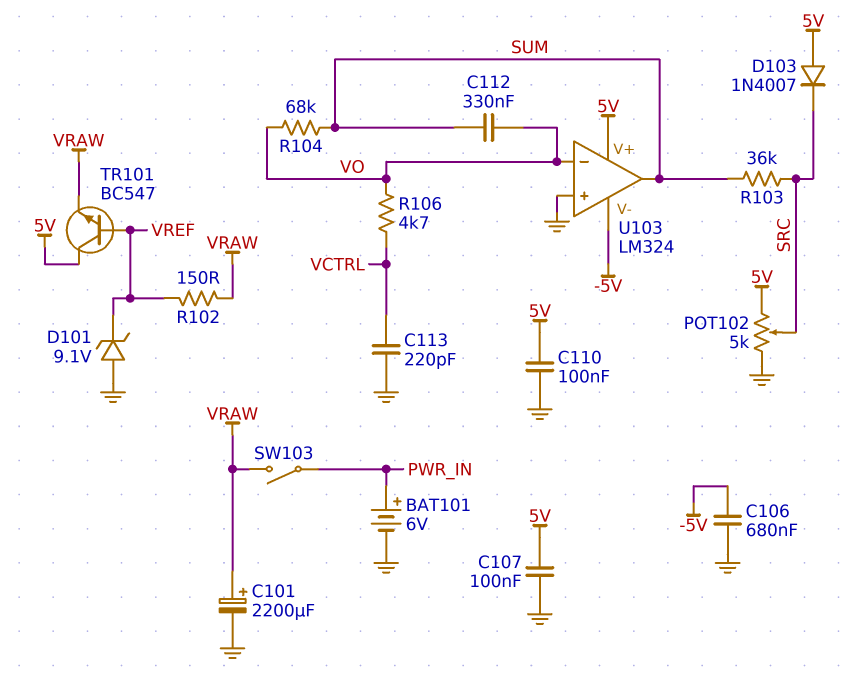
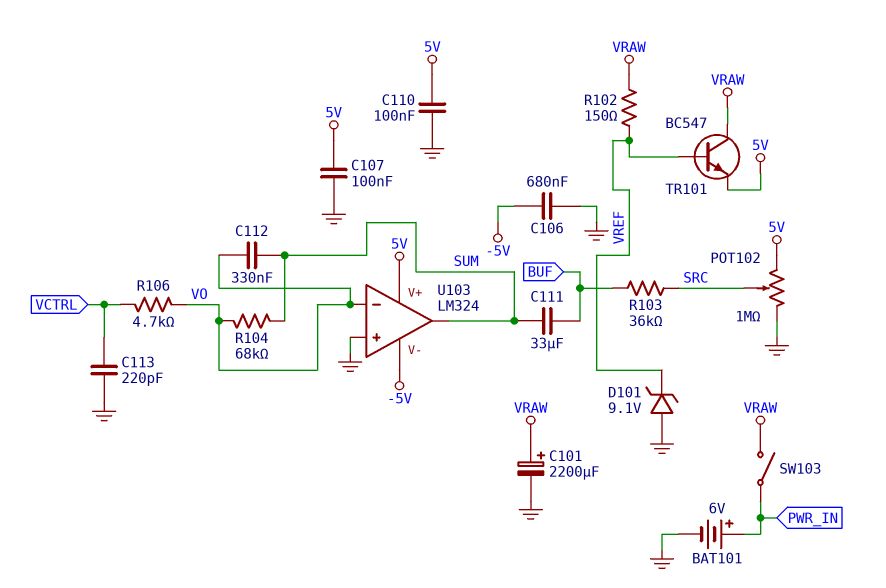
C111: none -> 33uF (BUF, SUM)
D103: diode 1N4007 (A 5V, K SRC) -> none
POT102: 5k (5V, GND, wiper SRC) -> 1M (5V, GND, wiper SRC)
R103: 36k (SRC, SUM) -> 36k (BUF, SRC)
TR101: NPN BC547 (B VREF, C 5V, E VRAW) -> NPN BC547 (B VREF, C VRAW, E 5V)

